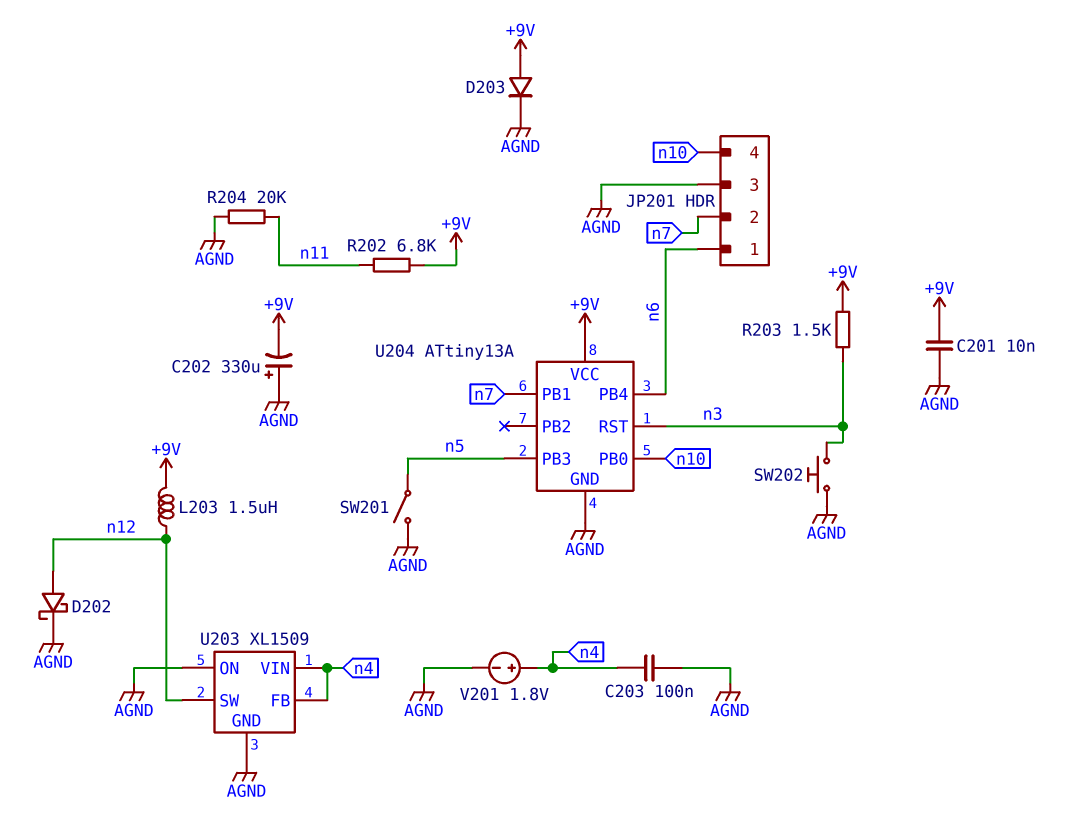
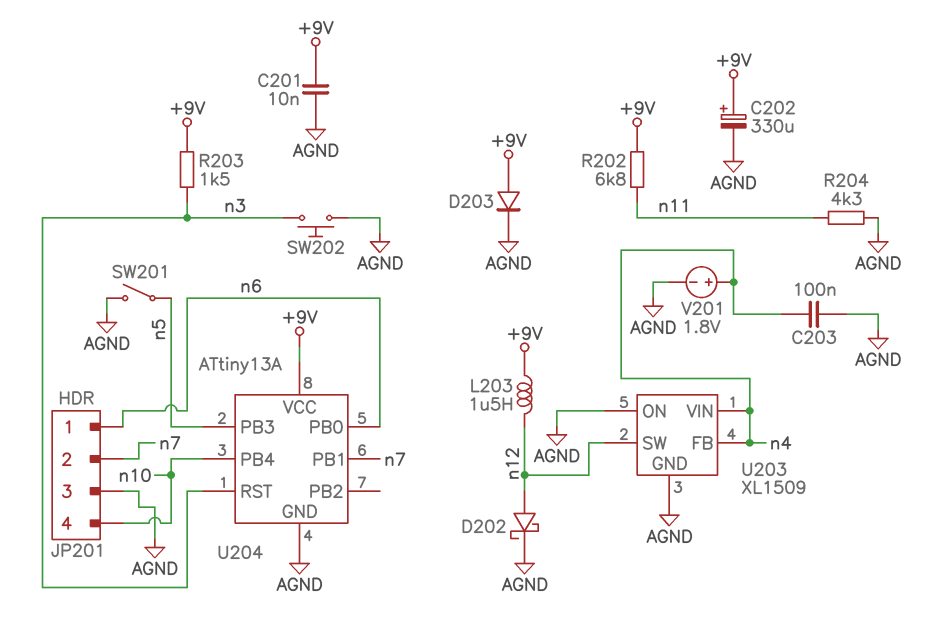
C202: 330uF (plus AGND, minus +9V) -> 330uF (plus +9V, minus AGND)
R204: 20k (AGND, n11) -> 4.3k (AGND, n11)
U204 pin PB0: n10 -> n6
U204 pin PB4: n6 -> n10

